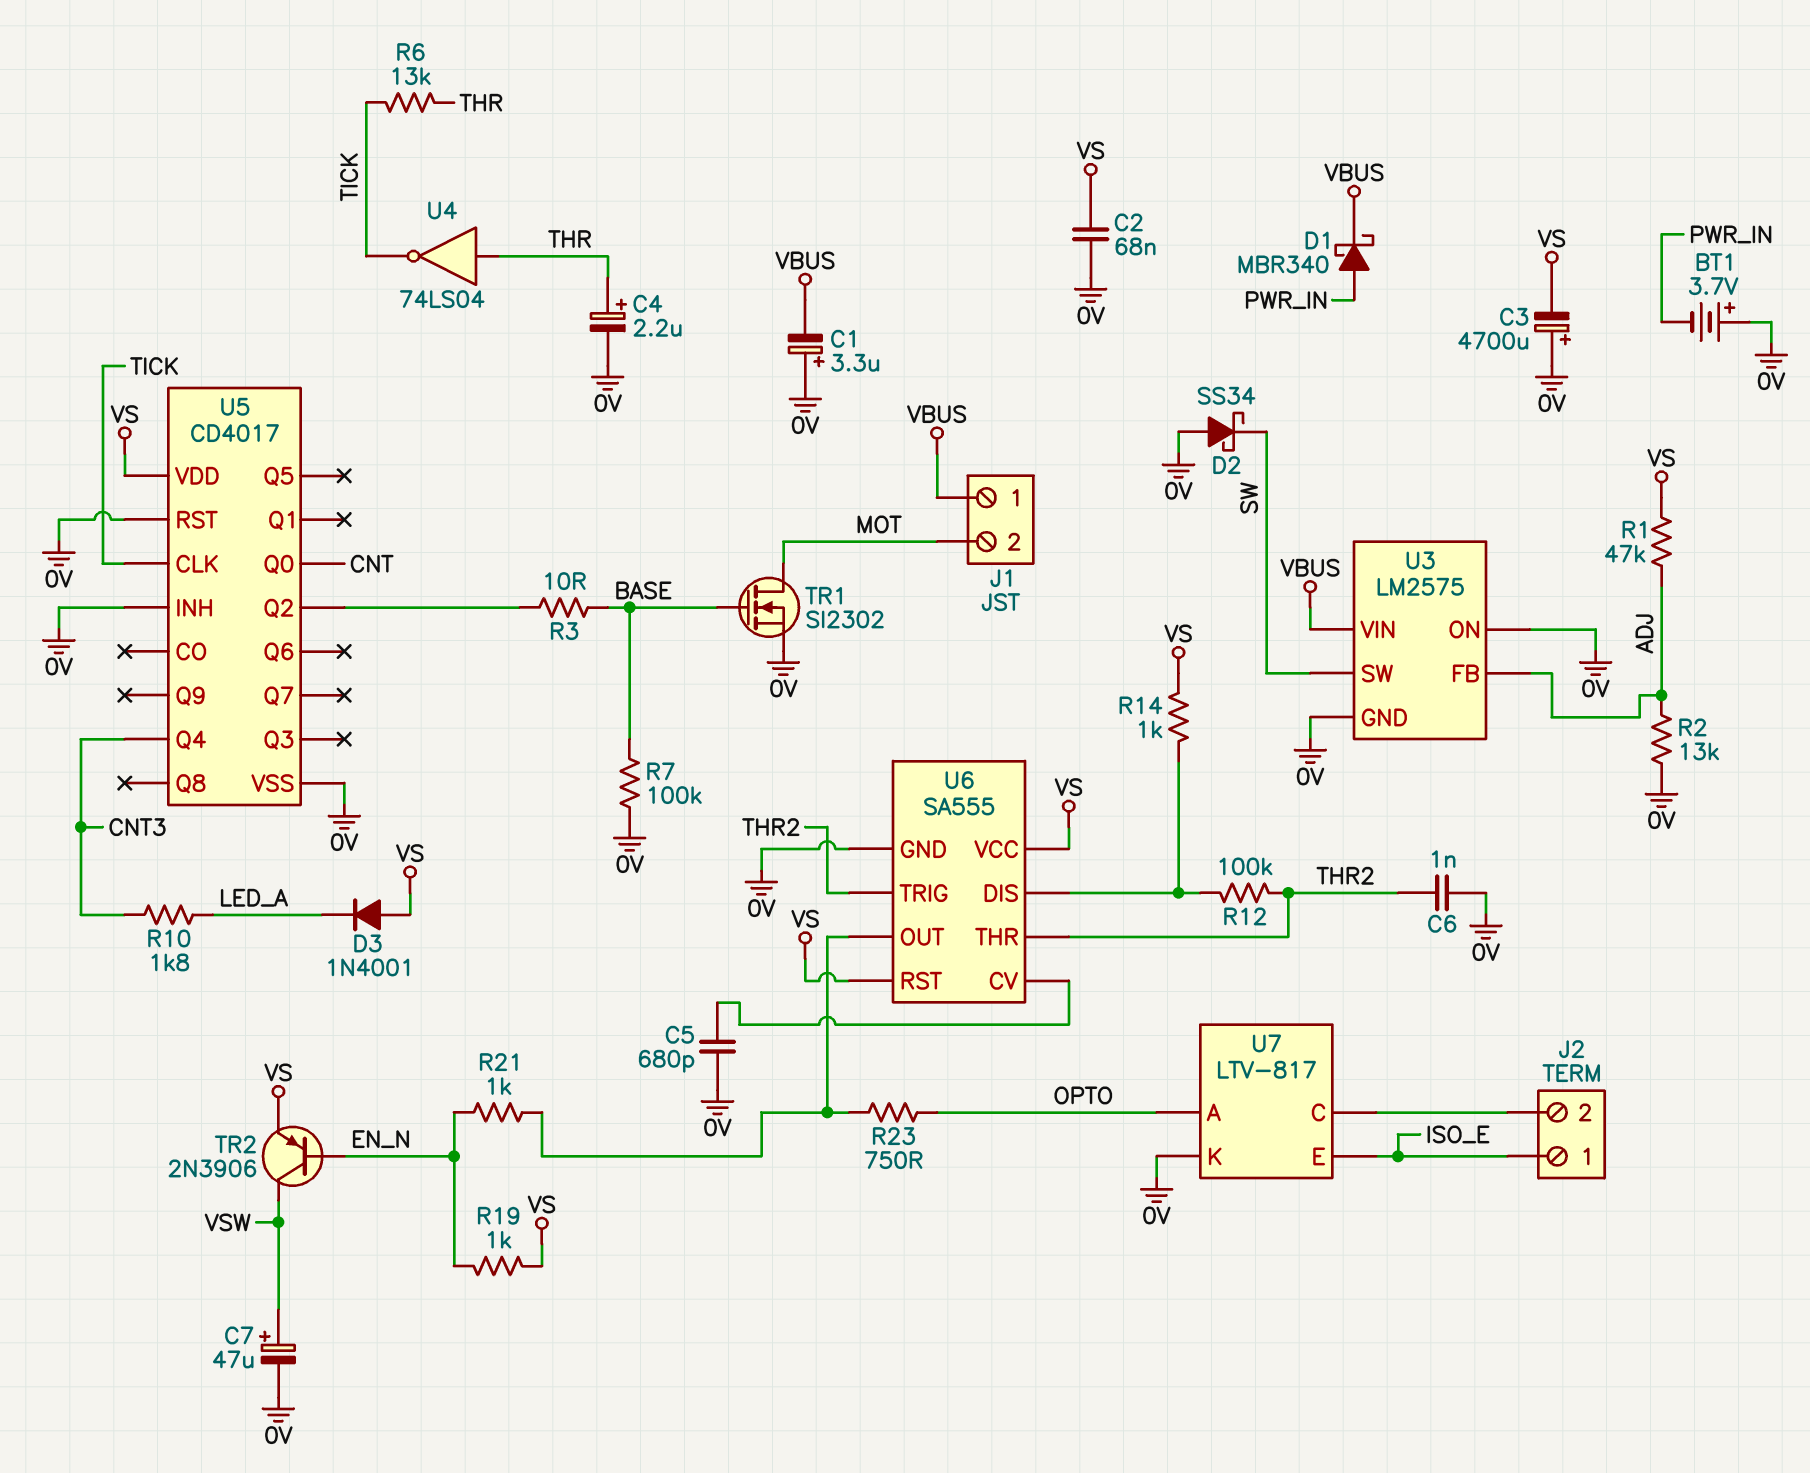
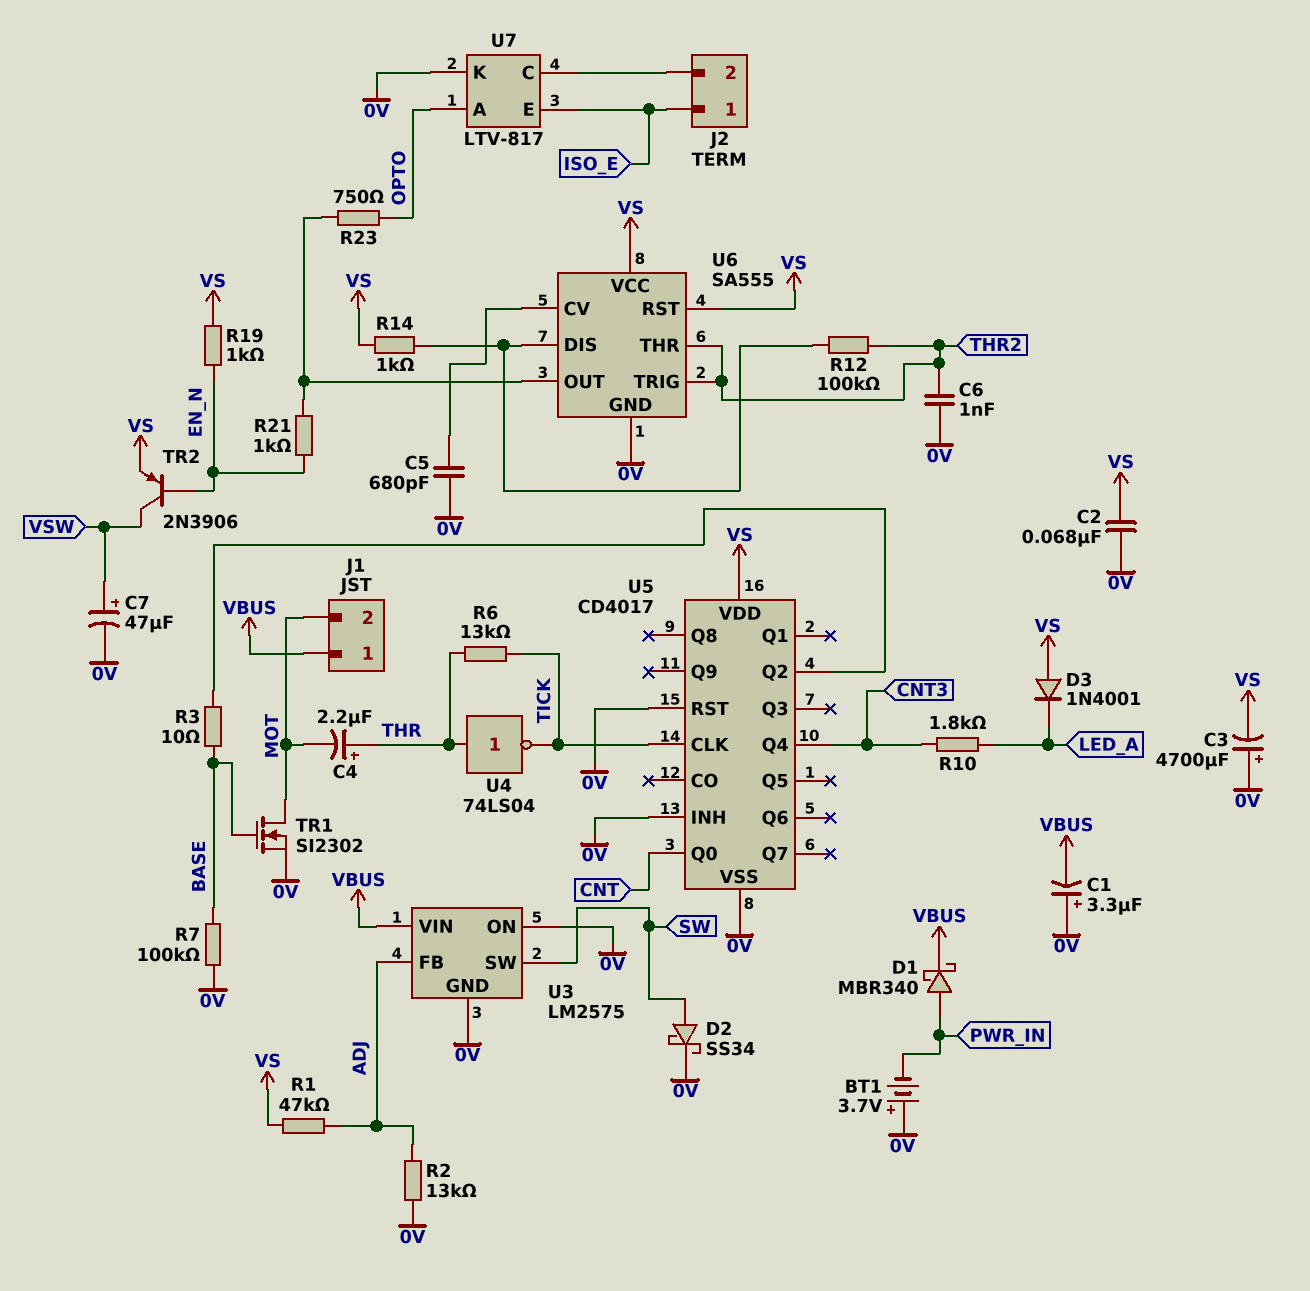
C4: 2.2uF (plus THR, minus 0V) -> 2.2uF (plus THR, minus MOT)
D2: schottky SS34 (A 0V, K SW) -> schottky SS34 (A SW, K 0V)

